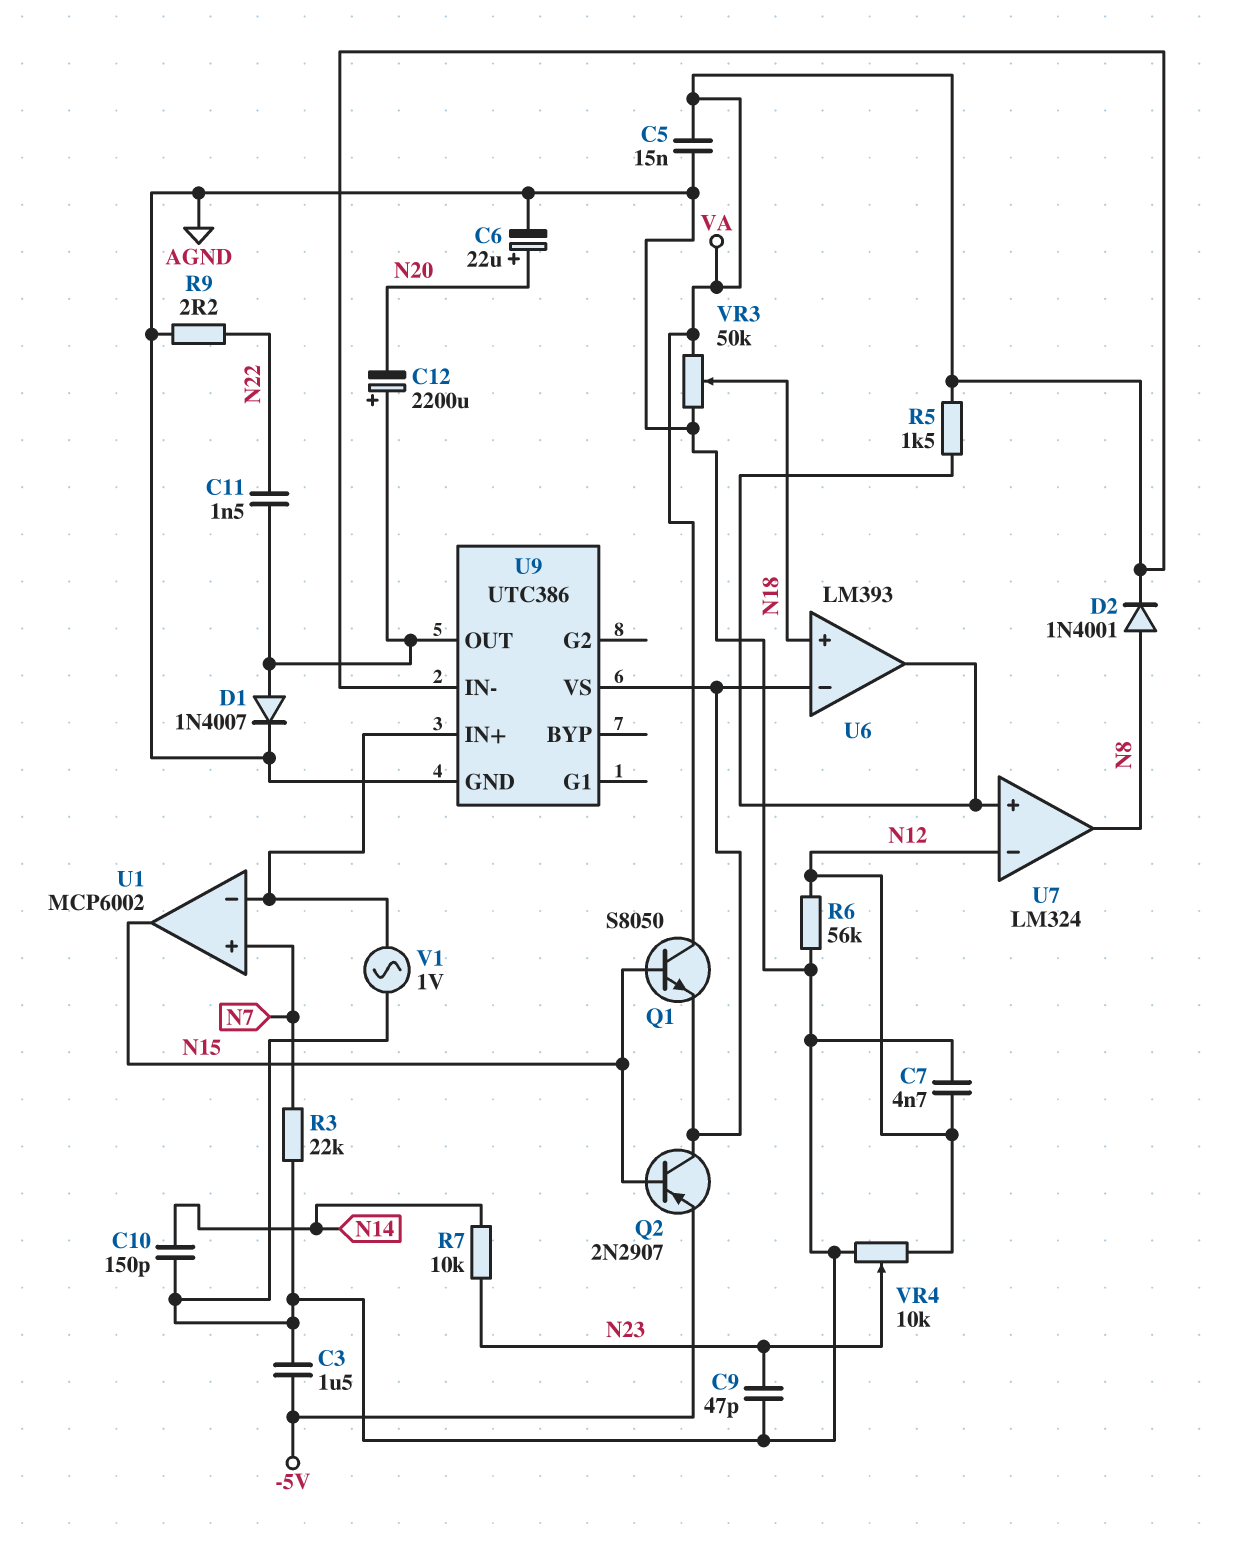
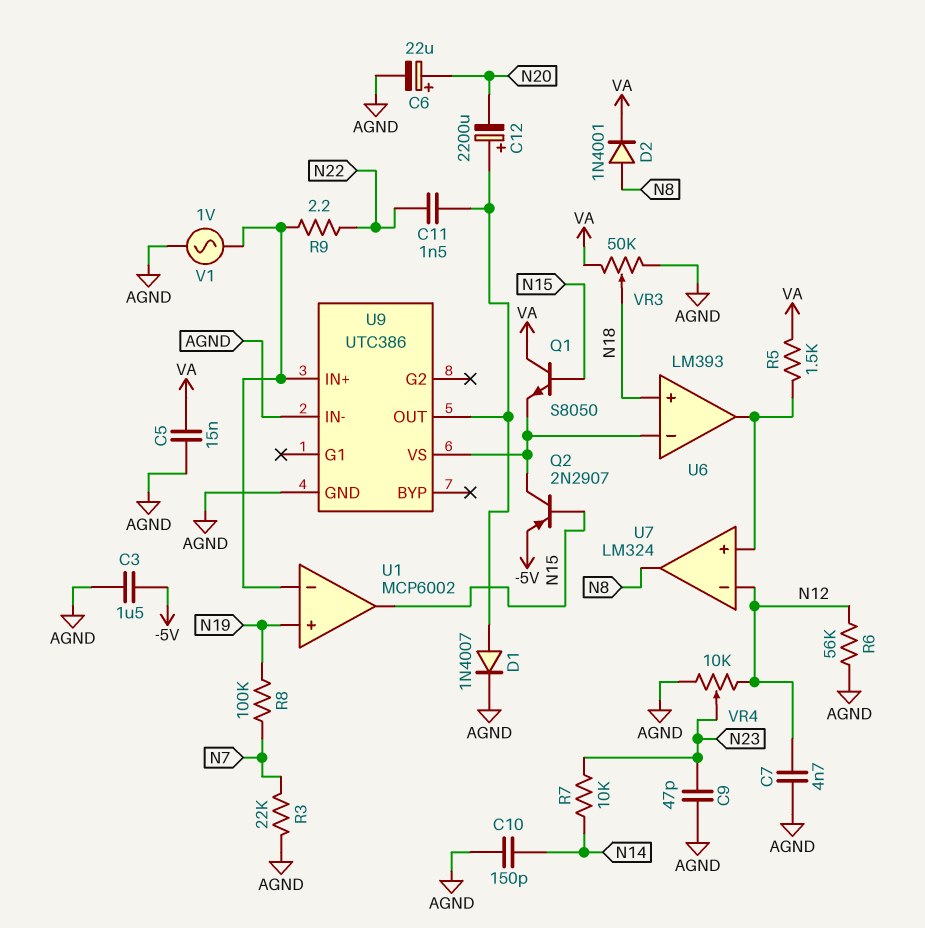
R8: none -> 100k (N7, N19)
R9: 2.2 (AGND, N22) -> 2.2 (N22, U1/in-)
U1 pin in+: N7 -> N19
U9 pin IN-: VA -> AGND

